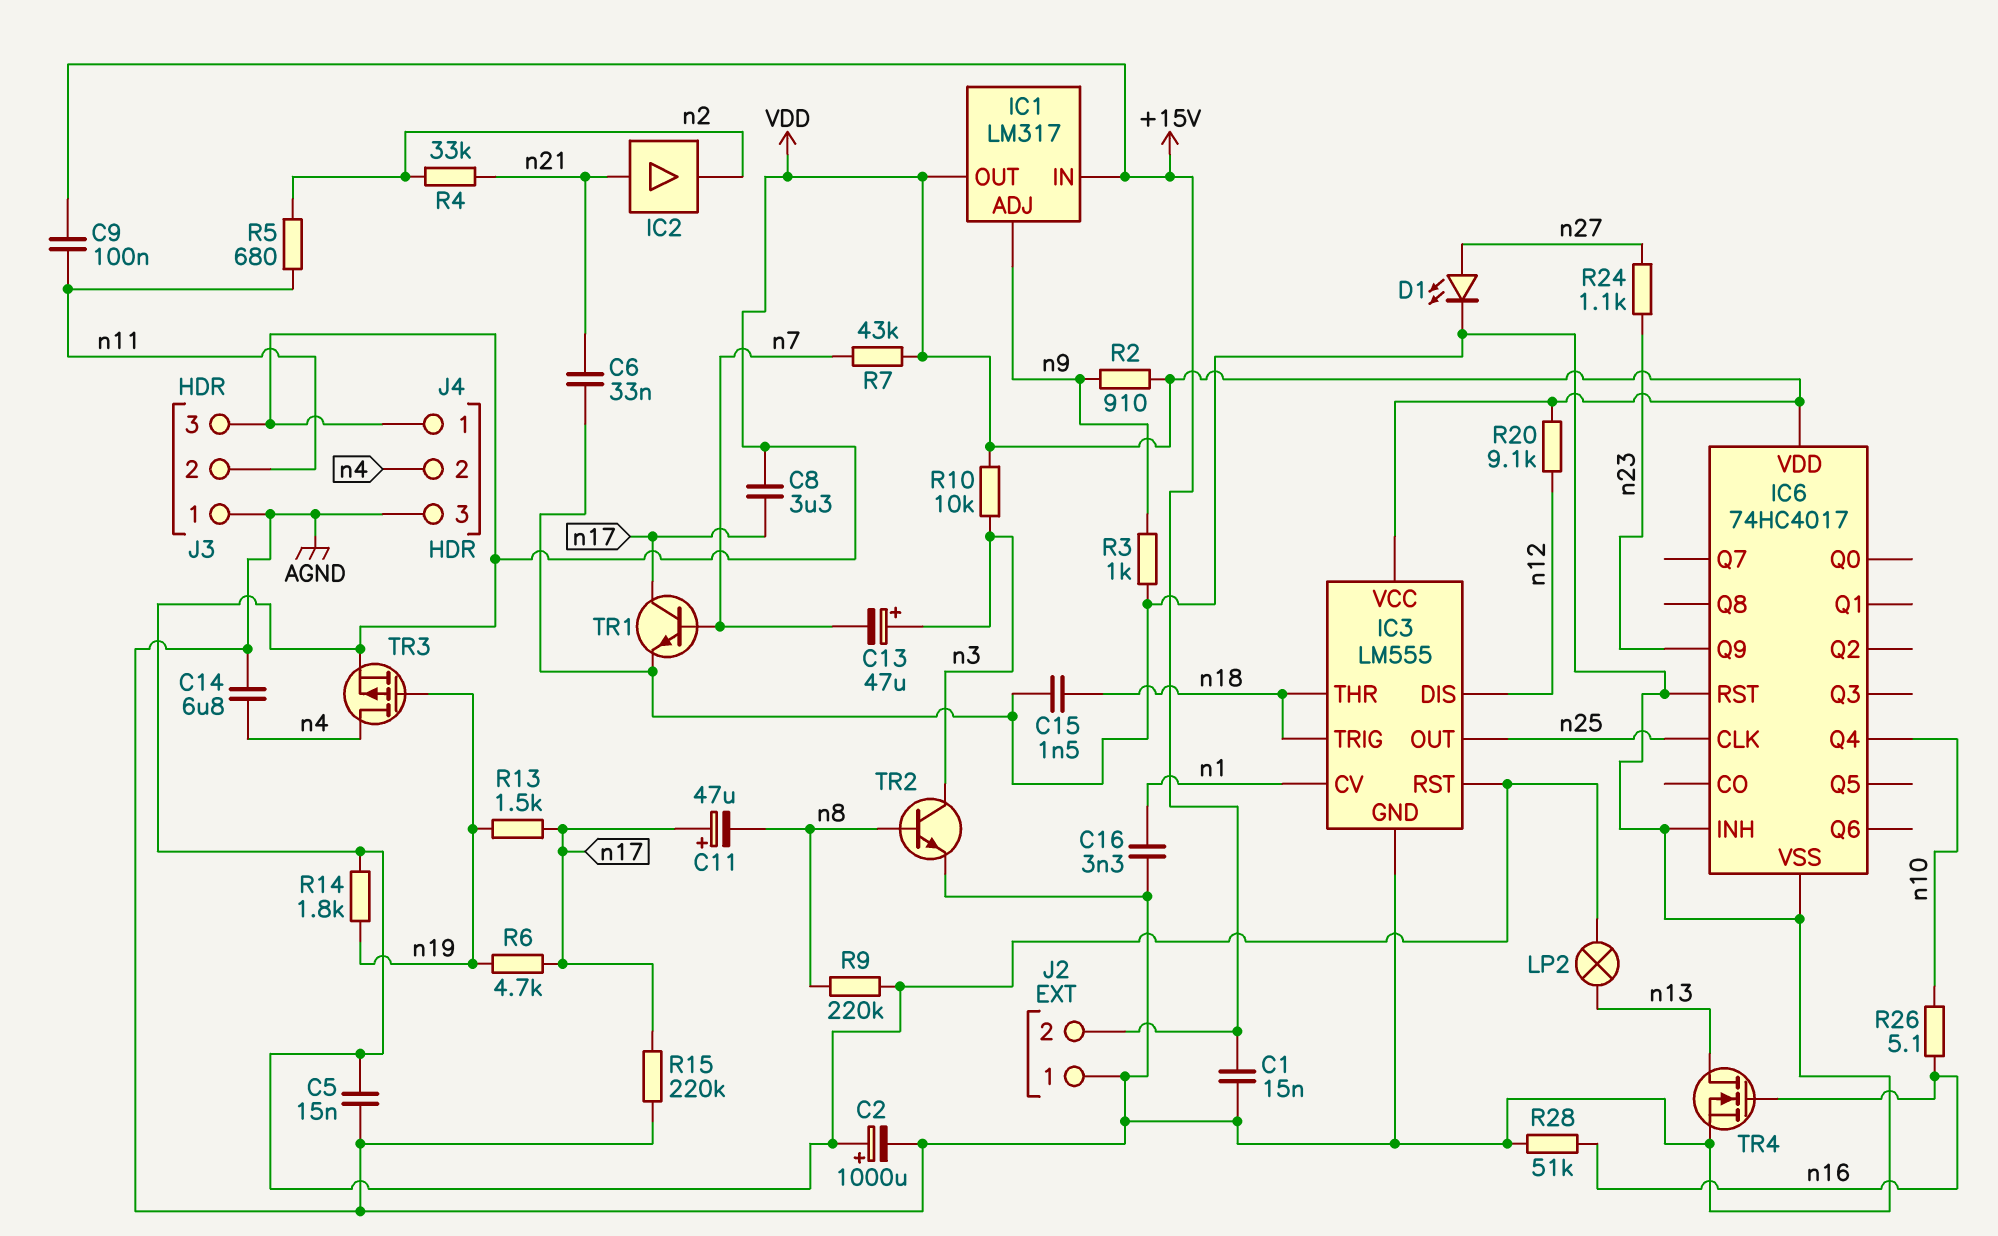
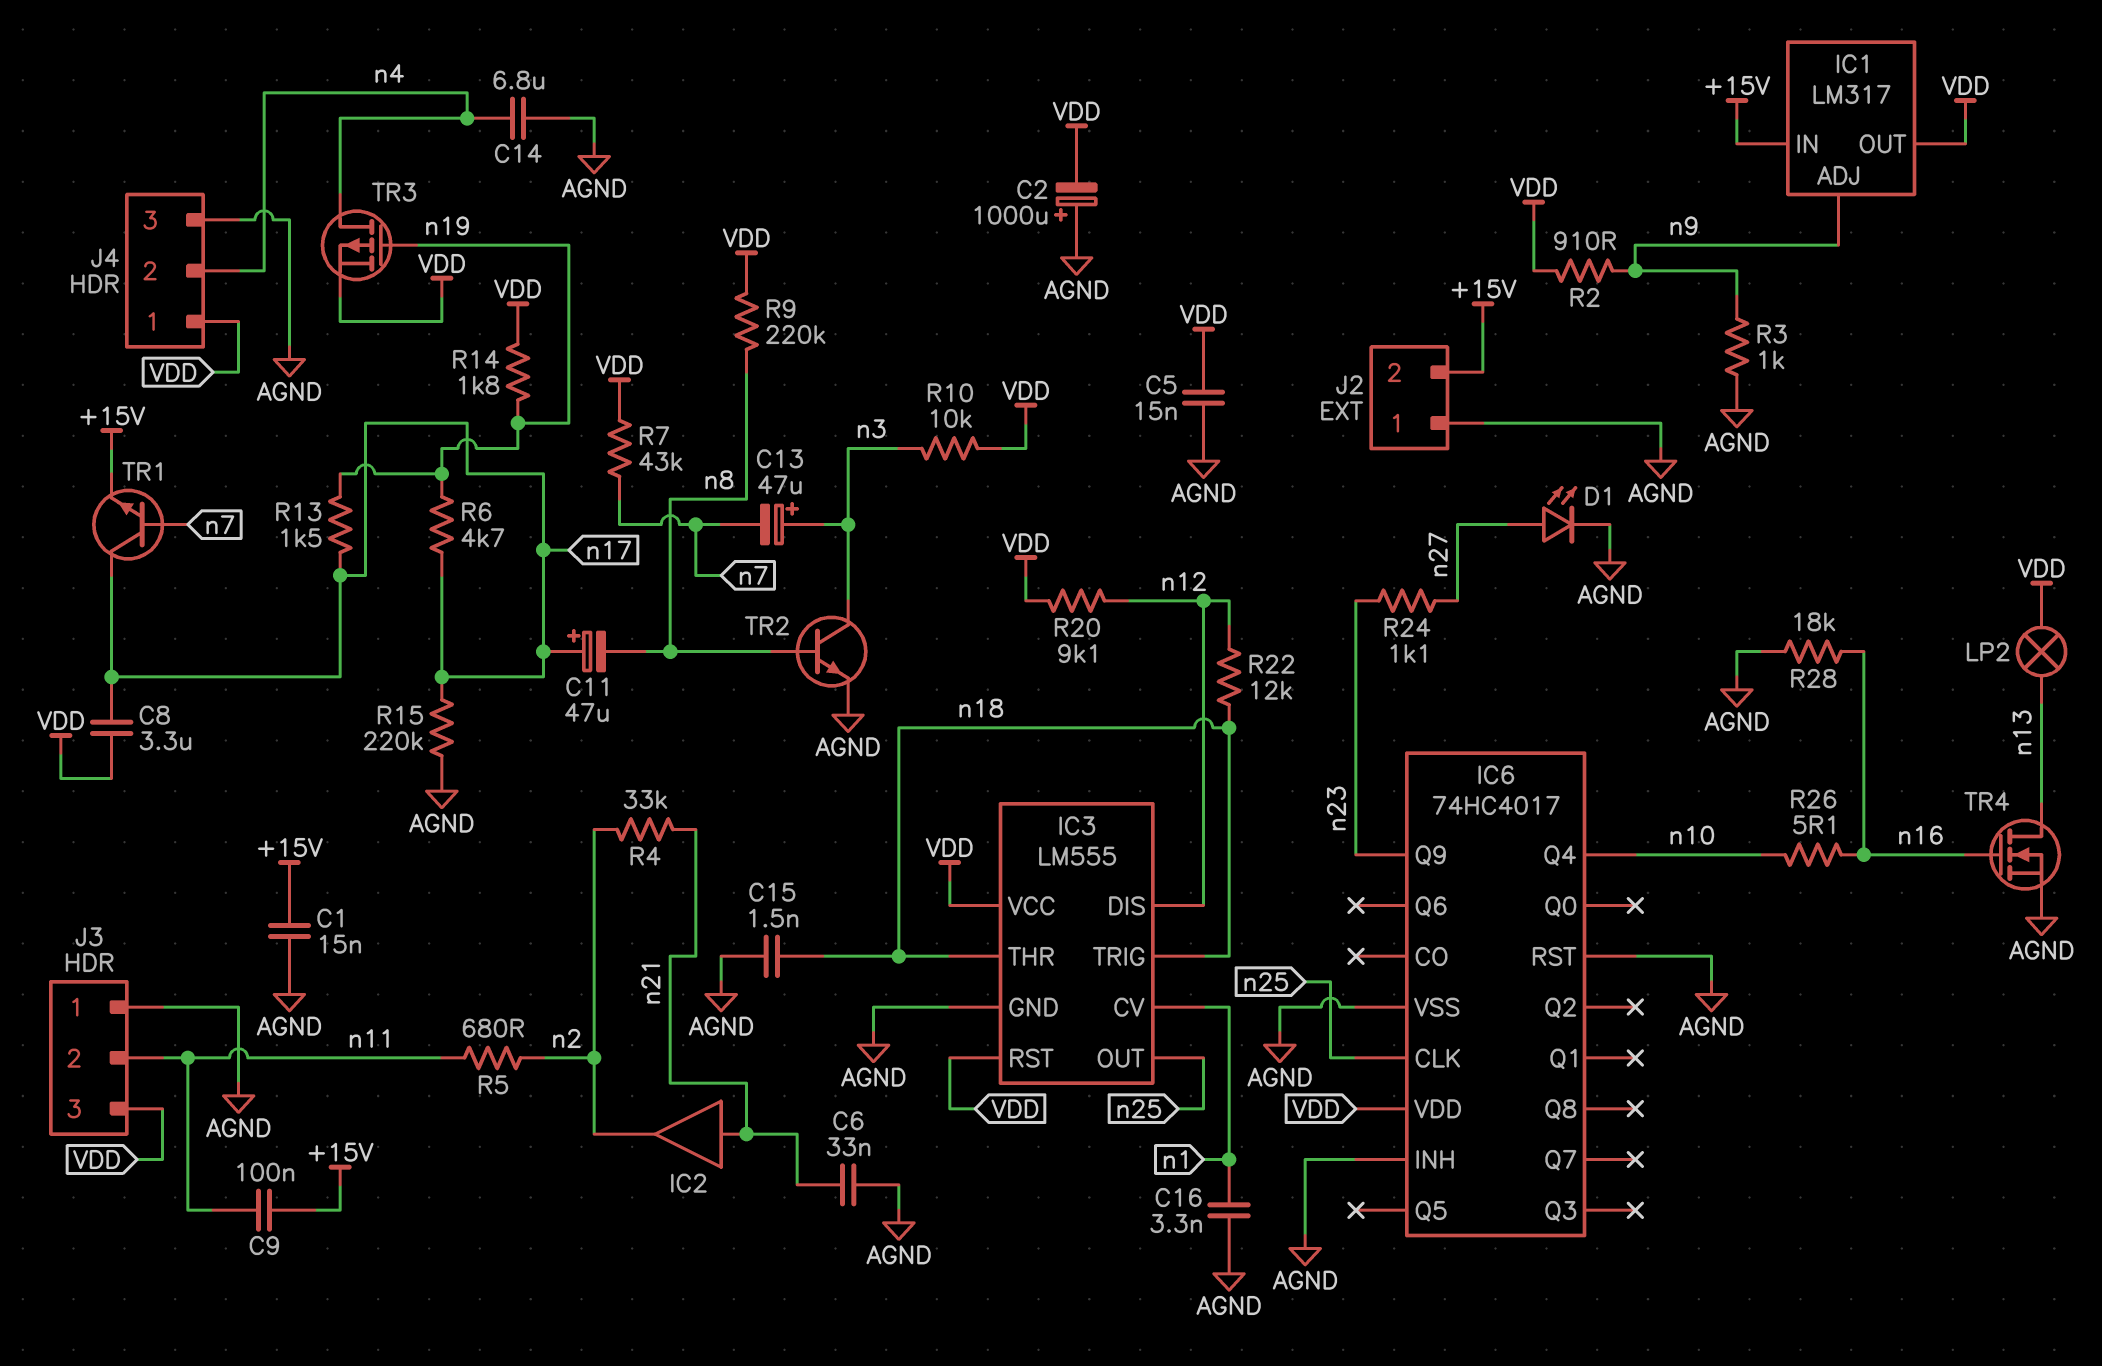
C2: 1000uF (plus VDD, minus AGND) -> 1000uF (plus AGND, minus VDD)
R22: none -> 12k (n12, n18)
R28: 51k (AGND, n16) -> 18k (AGND, n16)
TR1: NPN (B n7, C n17, E AGND) -> NPN (B n7, C n17, E +15V)

